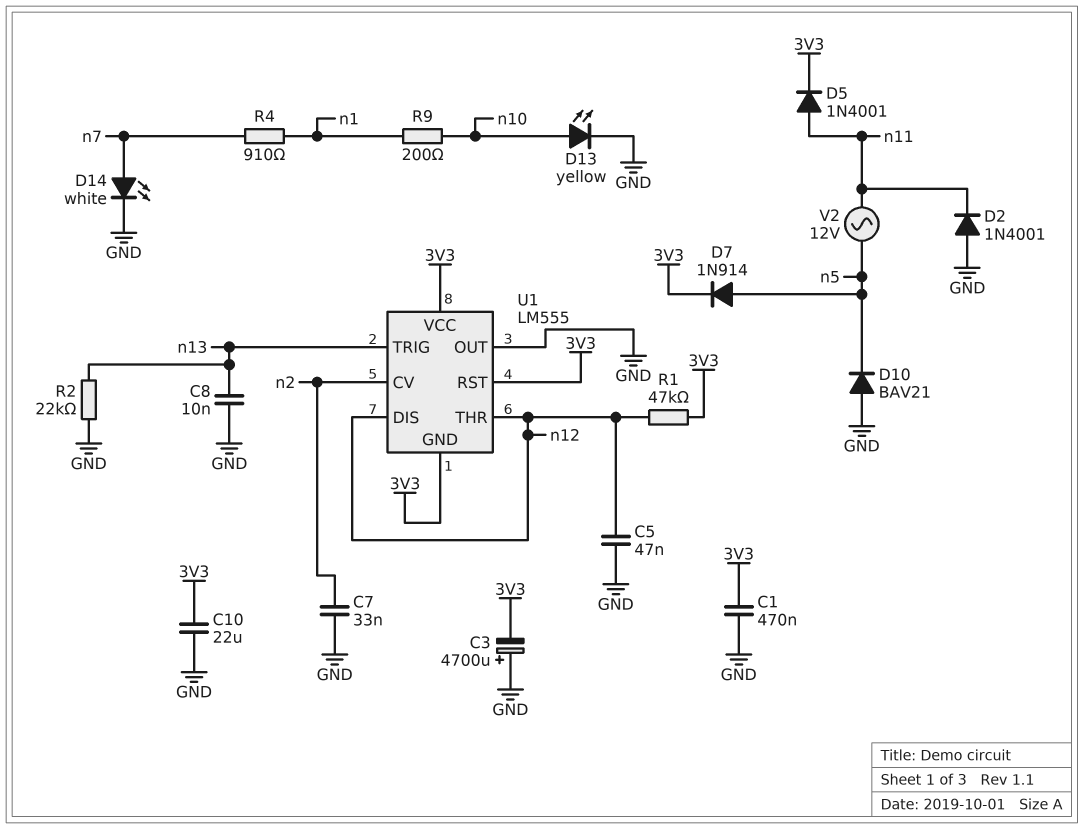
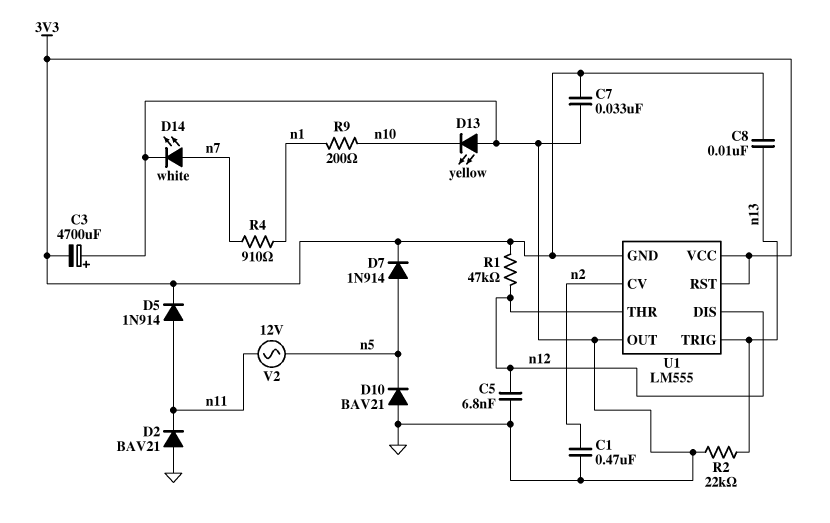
C1: 470nF (3V3, GND) -> 470nF (GND, n2)
C5: 47nF (GND, n12) -> 6.8nF (GND, n12)
C7: 33nF (GND, n2) -> 33nF (3V3, GND)
C8: 10nF (GND, n13) -> 10nF (3V3, n13)
C10: 22uF (3V3, GND) -> none
D2: diode 1N4001 (A GND, K n11) -> diode BAV21 (A GND, K n11)
D5: diode 1N4001 (A n11, K 3V3) -> diode 1N914 (A n11, K 3V3)
D13: LED yellow (A n10, K GND) -> LED yellow (A GND, K n10)

